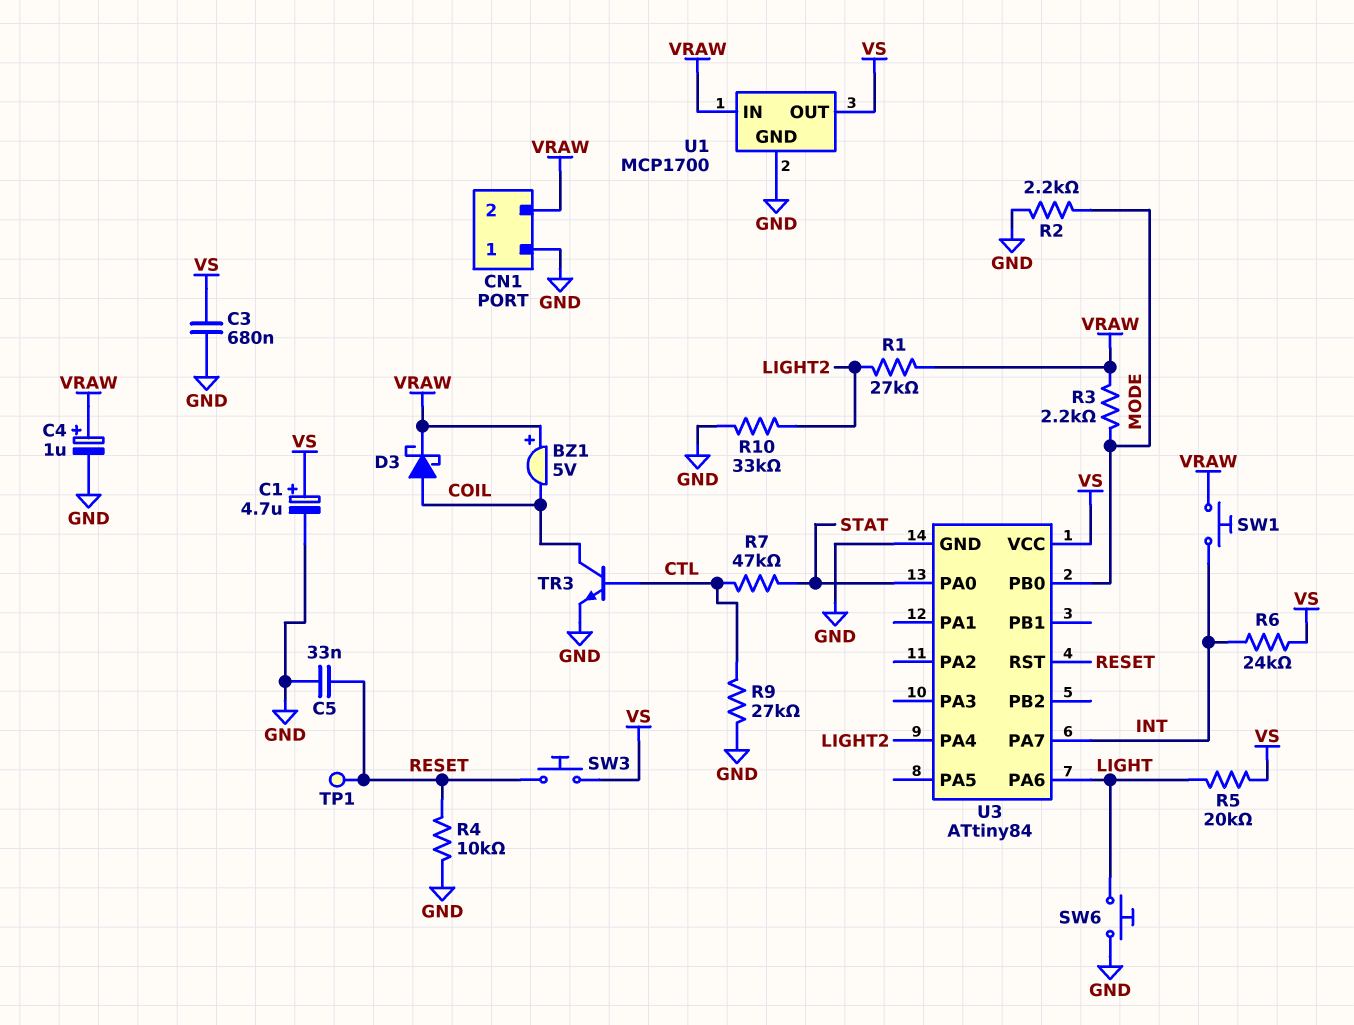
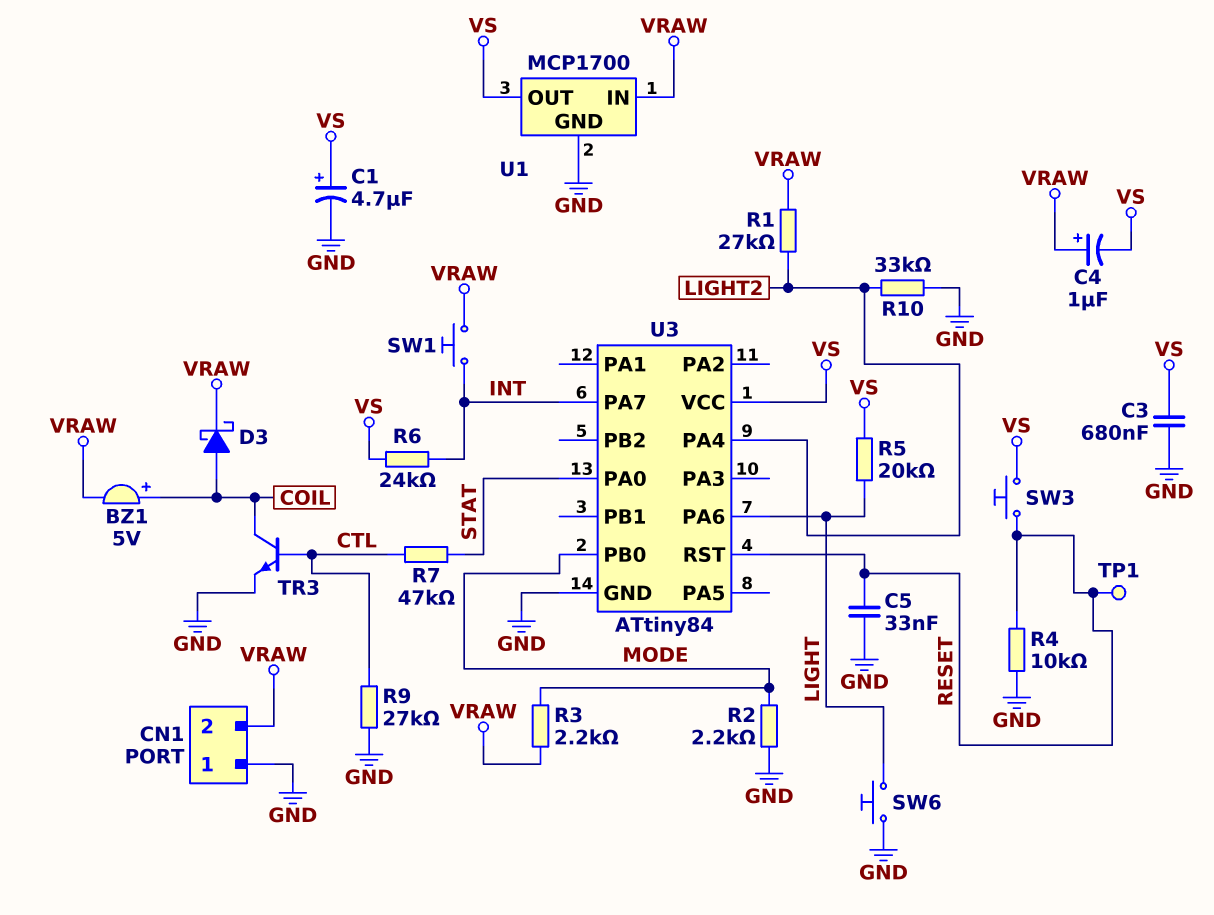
BZ1: buzzer 5V (plus VRAW, minus COIL) -> buzzer 5V (plus COIL, minus VRAW)
C4: 1uF (plus VRAW, minus GND) -> 1uF (plus VRAW, minus VS)

